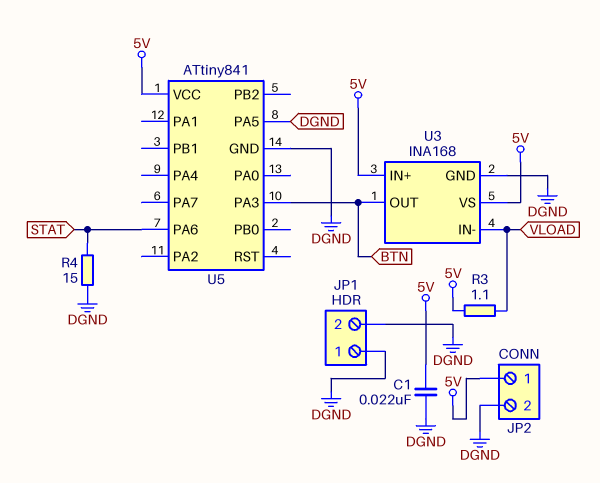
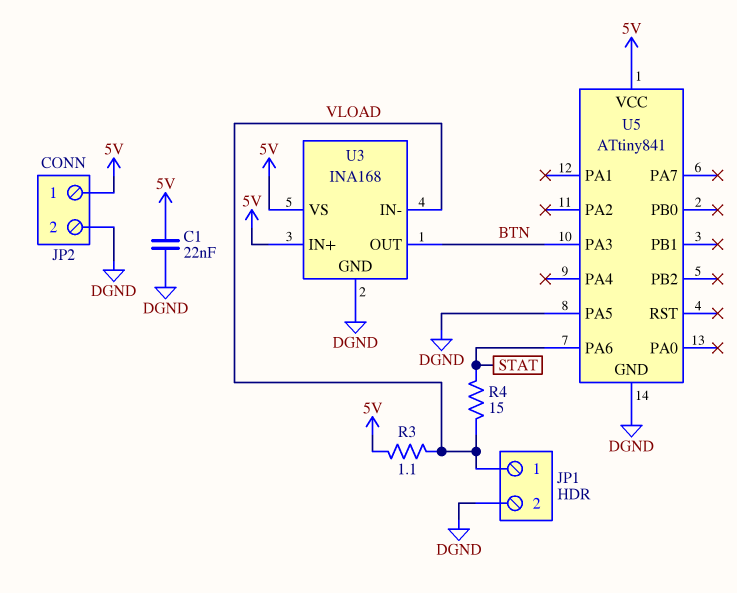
JP1 pin 1: DGND -> VLOAD
R4: 15 (DGND, STAT) -> 15 (STAT, VLOAD)

